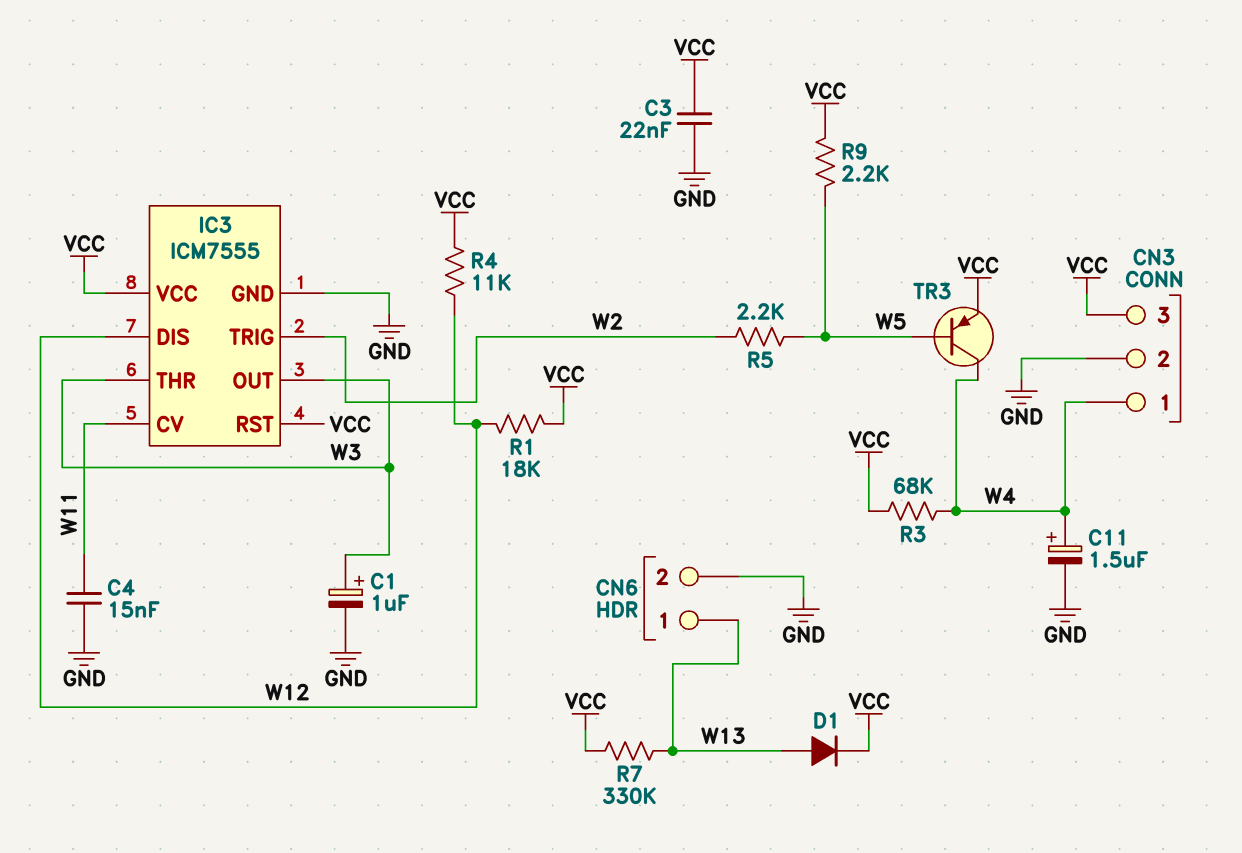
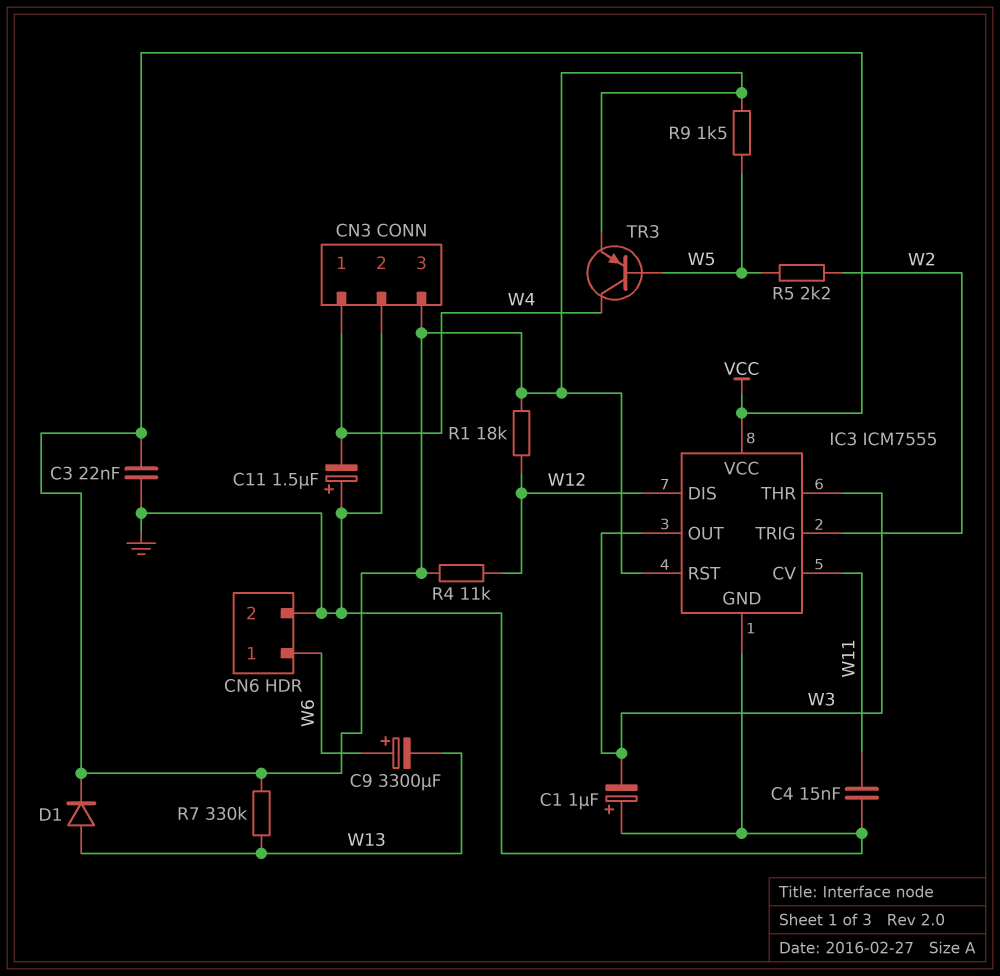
C1: 1uF (plus W3, minus GND) -> 1uF (plus GND, minus W3)
C9: none -> 3300uF (plus W6, minus W13)
C11: 1.5uF (plus W4, minus GND) -> 1.5uF (plus GND, minus W4)
CN6 pin 1: W13 -> W6
R3: 68k (VCC, W4) -> none
R9: 2.2k (VCC, W5) -> 1.5k (VCC, W5)

